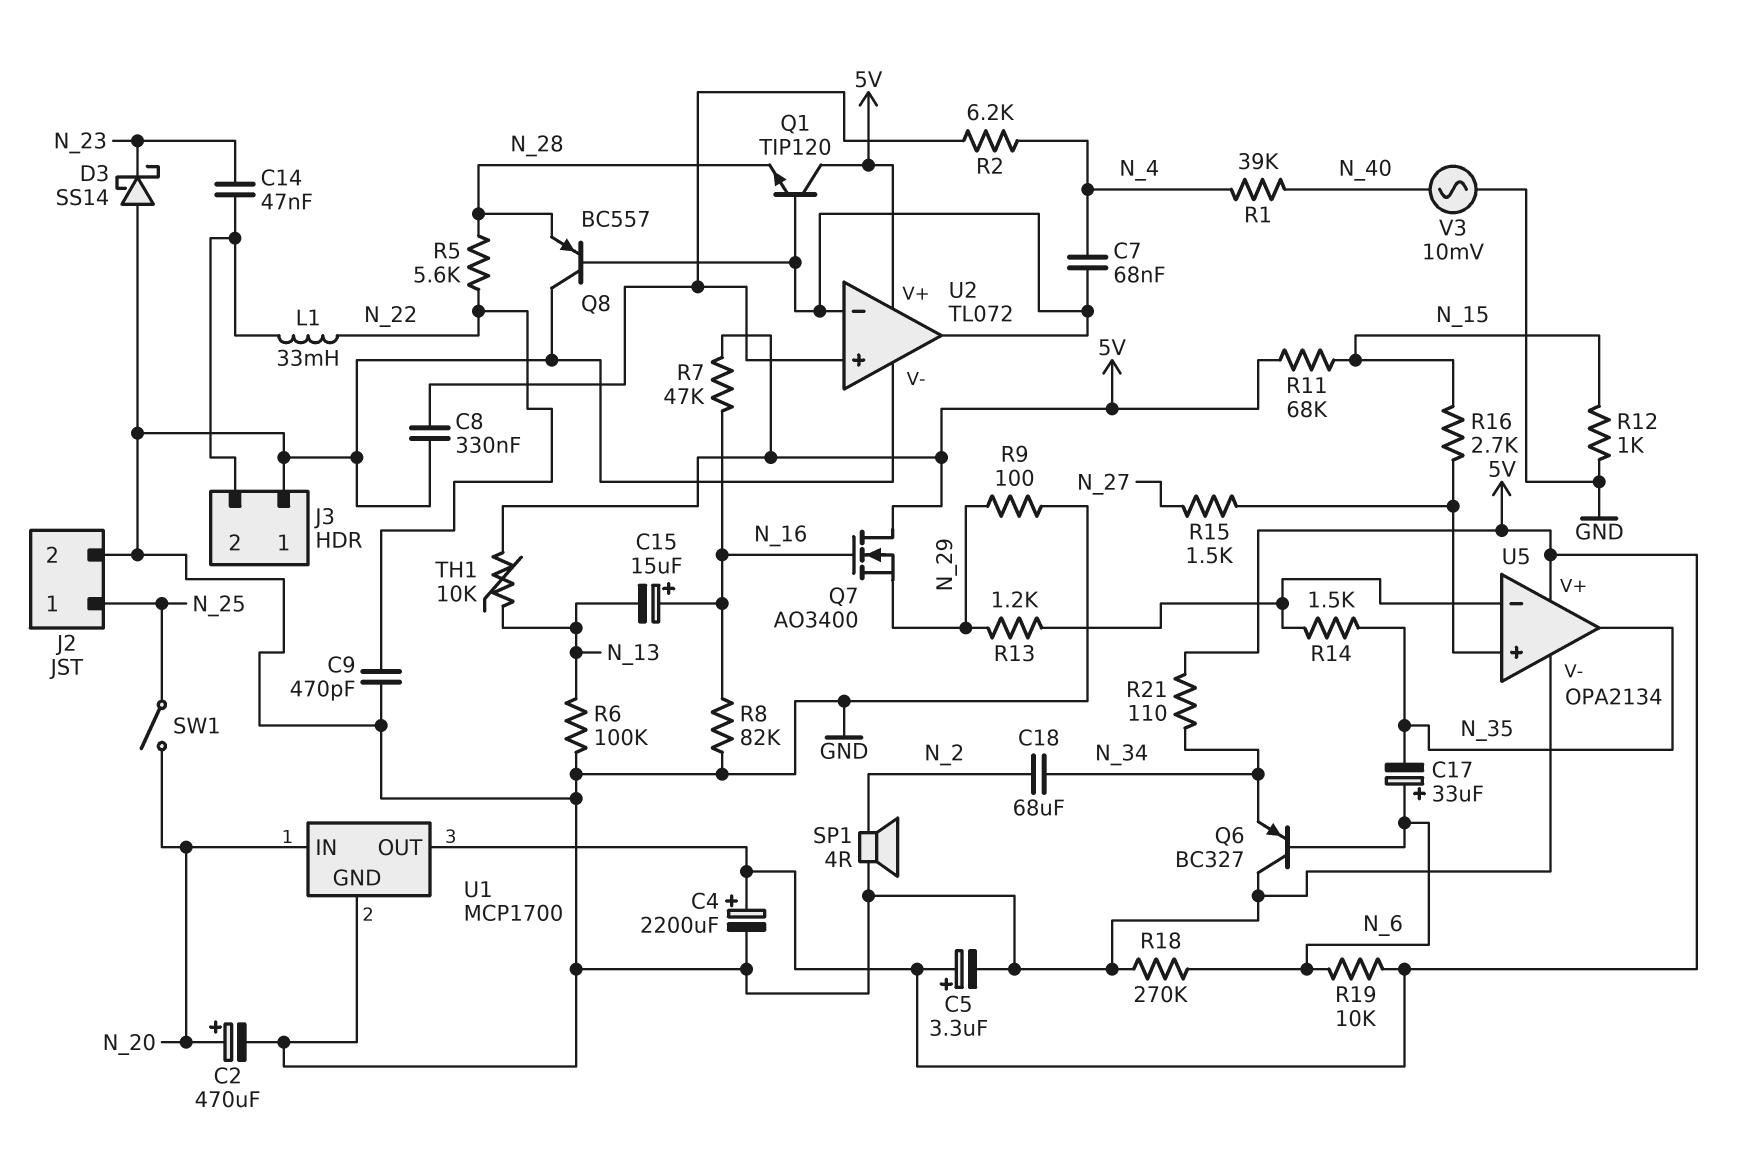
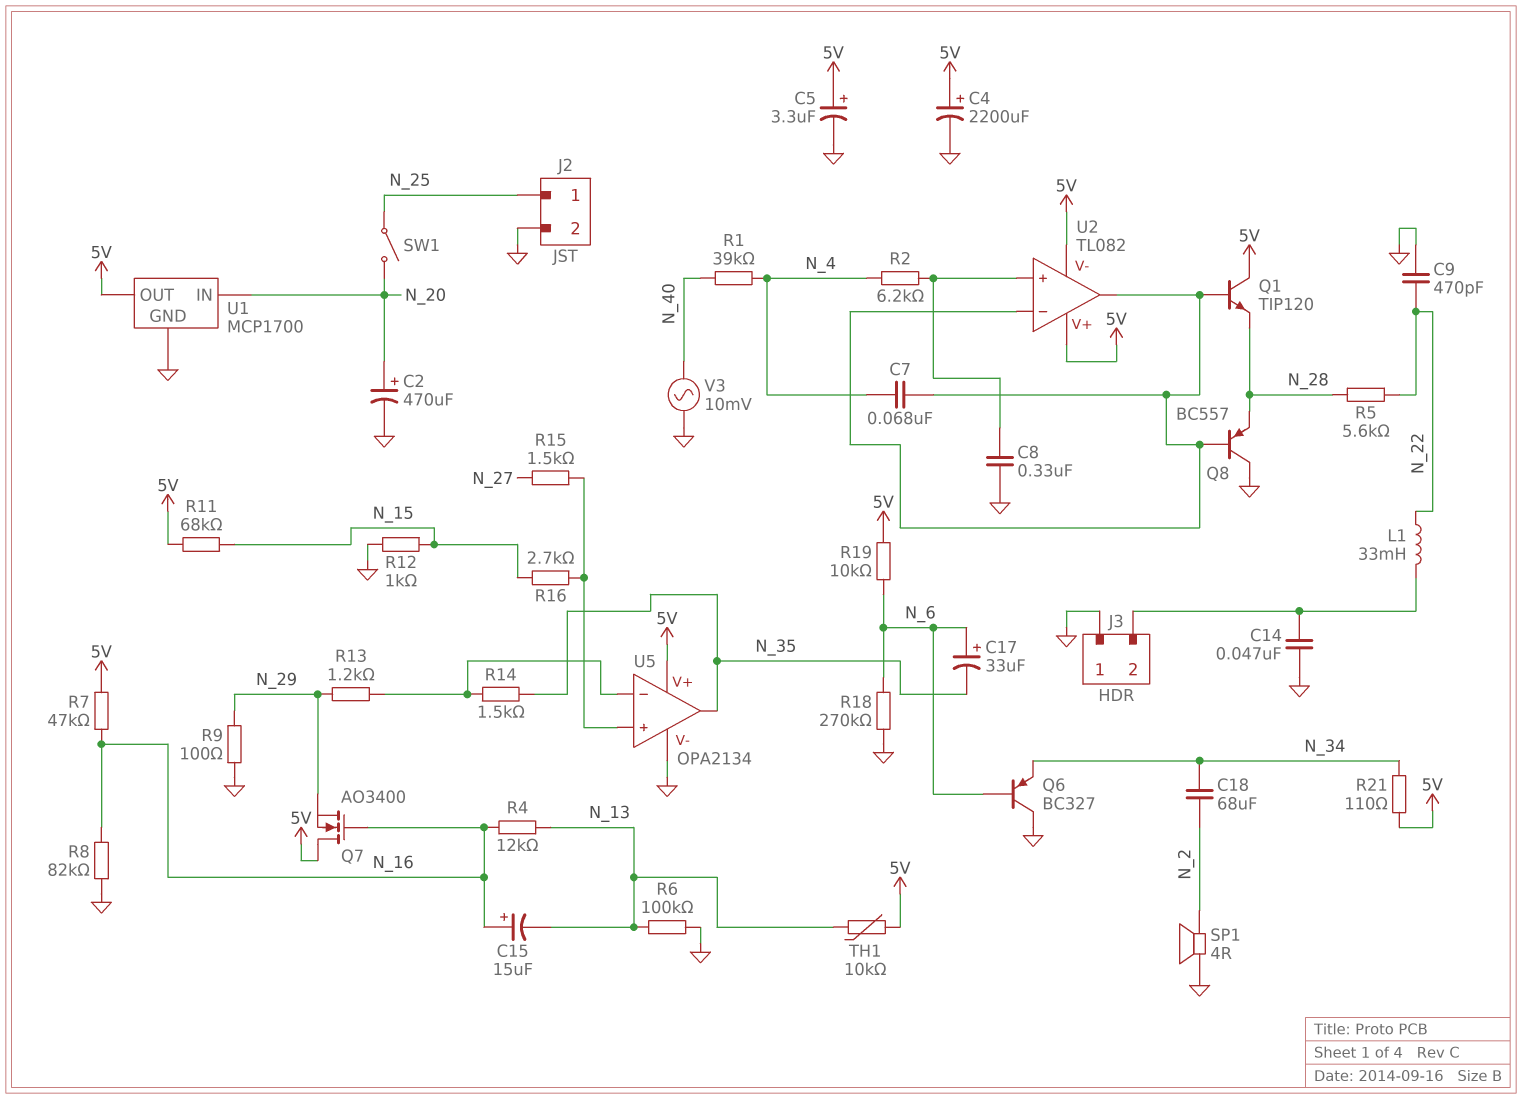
C14: 47nF (J3/2, N_23) -> 47nF (GND, J3/2)
D3: schottky SS14 (A GND, K N_23) -> none
R4: none -> 12k (N_13, N_16)
U2: TL072 -> TL082
U2 pin V-: GND -> 5V

